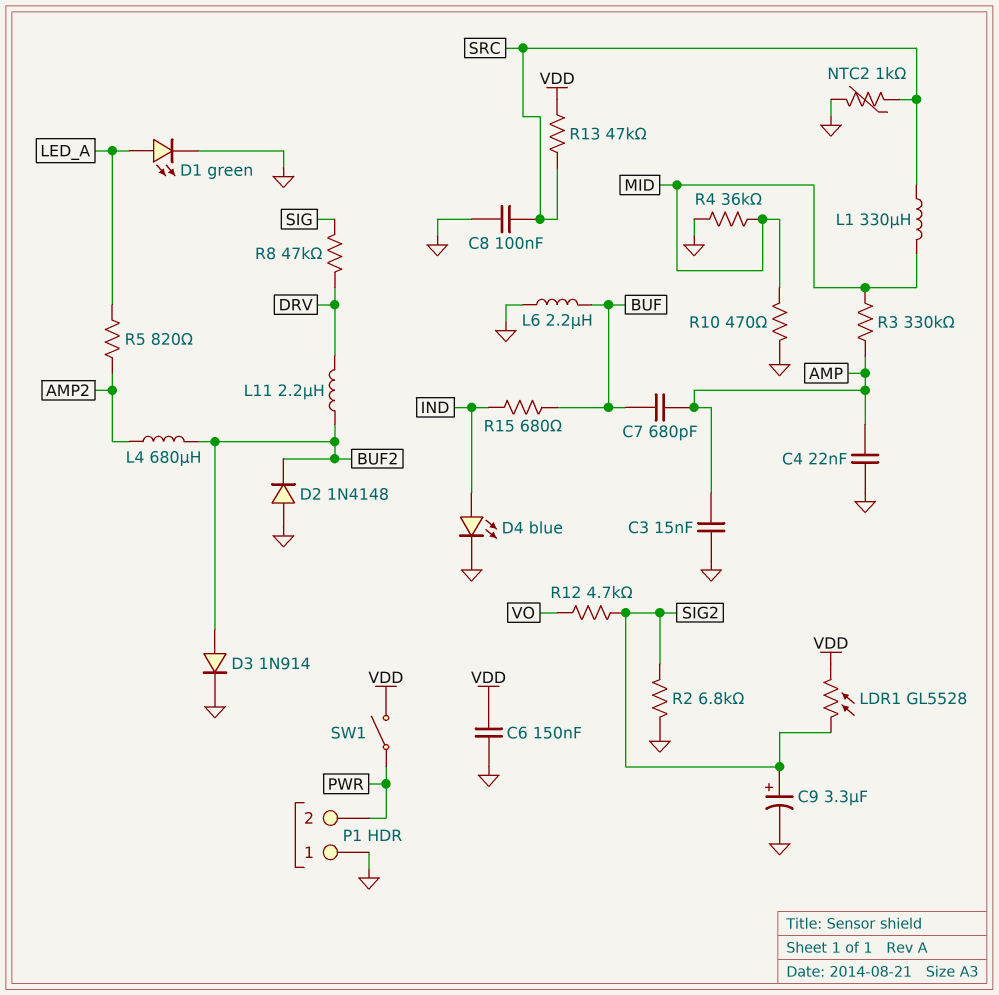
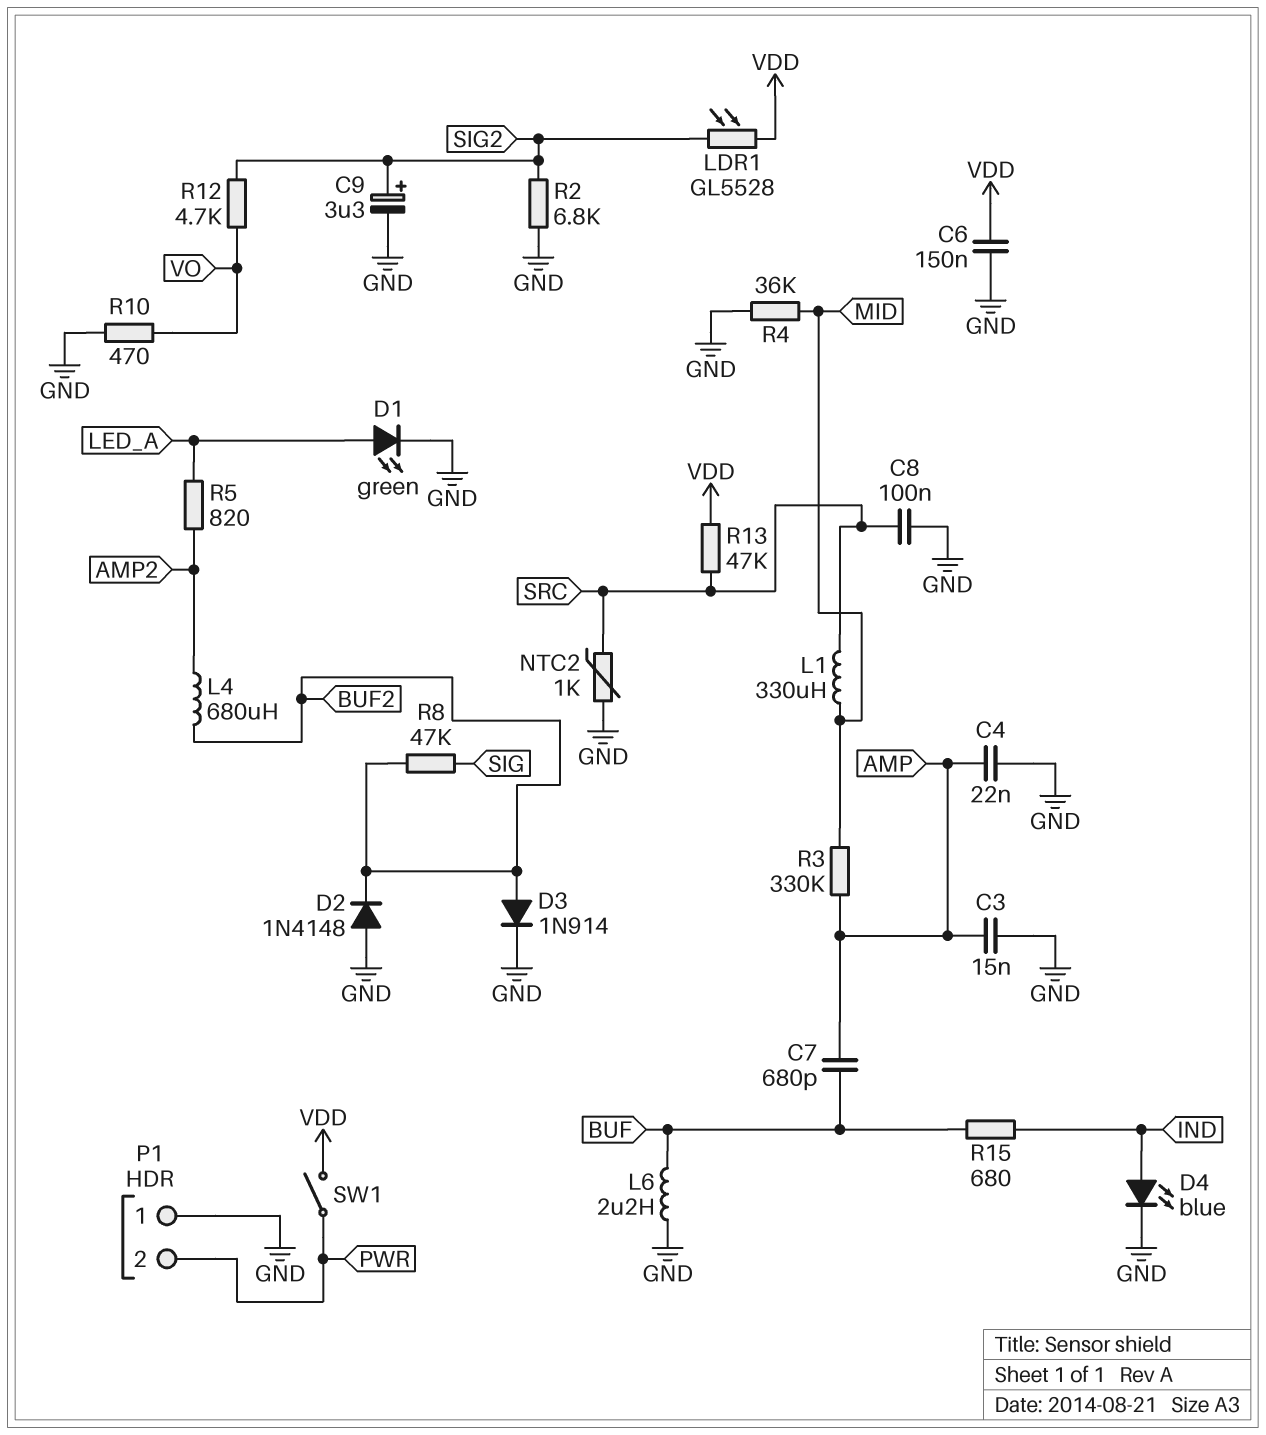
L11: 2.2uH (BUF2, DRV) -> none
R8: 47k (DRV, SIG) -> 47k (BUF2, SIG)
R10: 470 (GND, MID) -> 470 (GND, VO)

